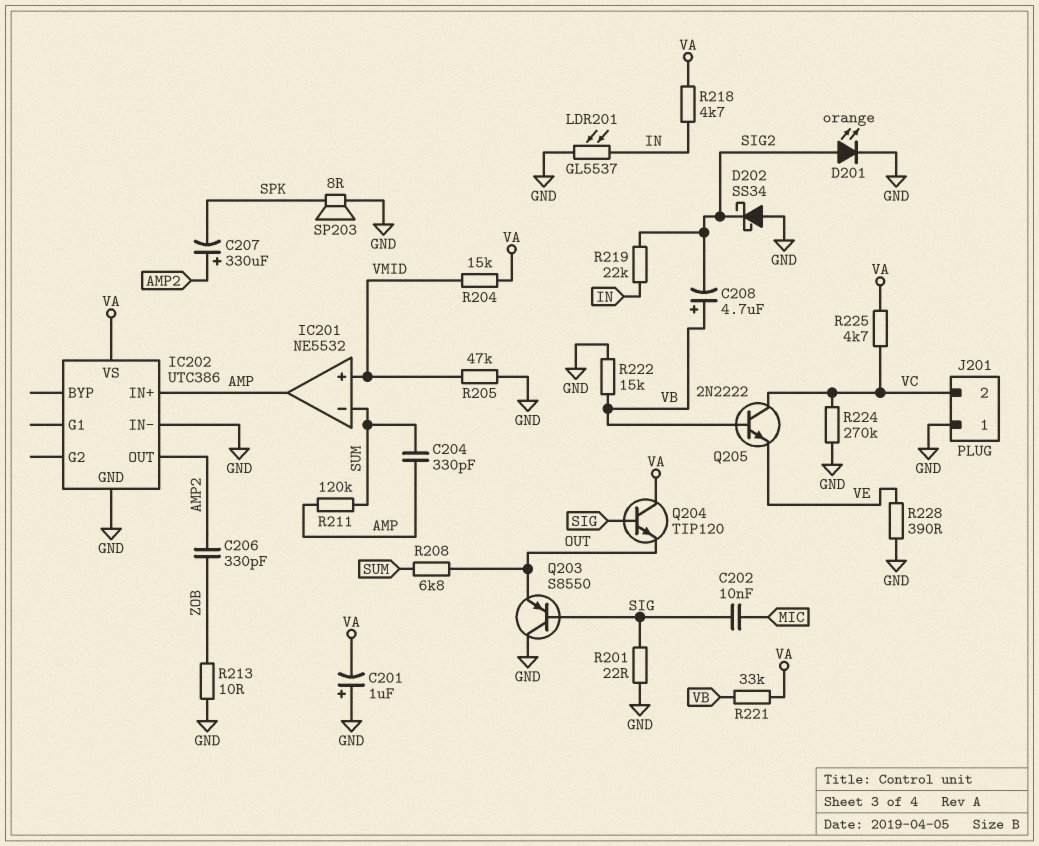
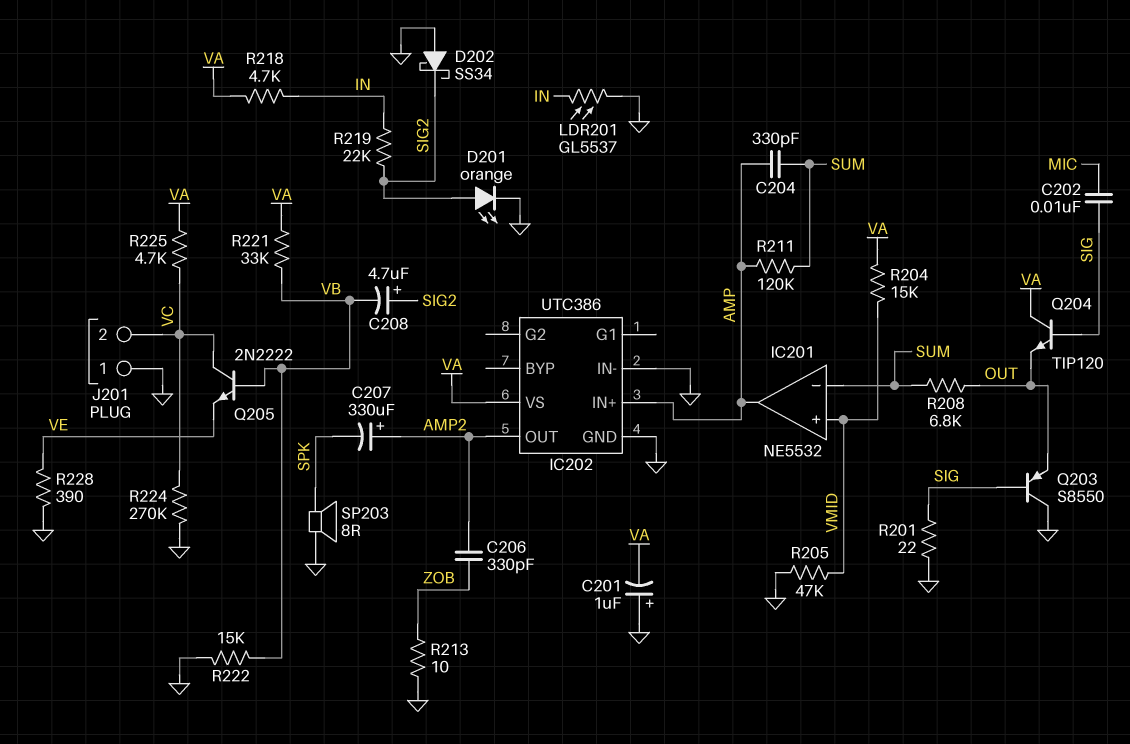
C208: 4.7uF (plus VB, minus SIG2) -> 4.7uF (plus SIG2, minus VB)

